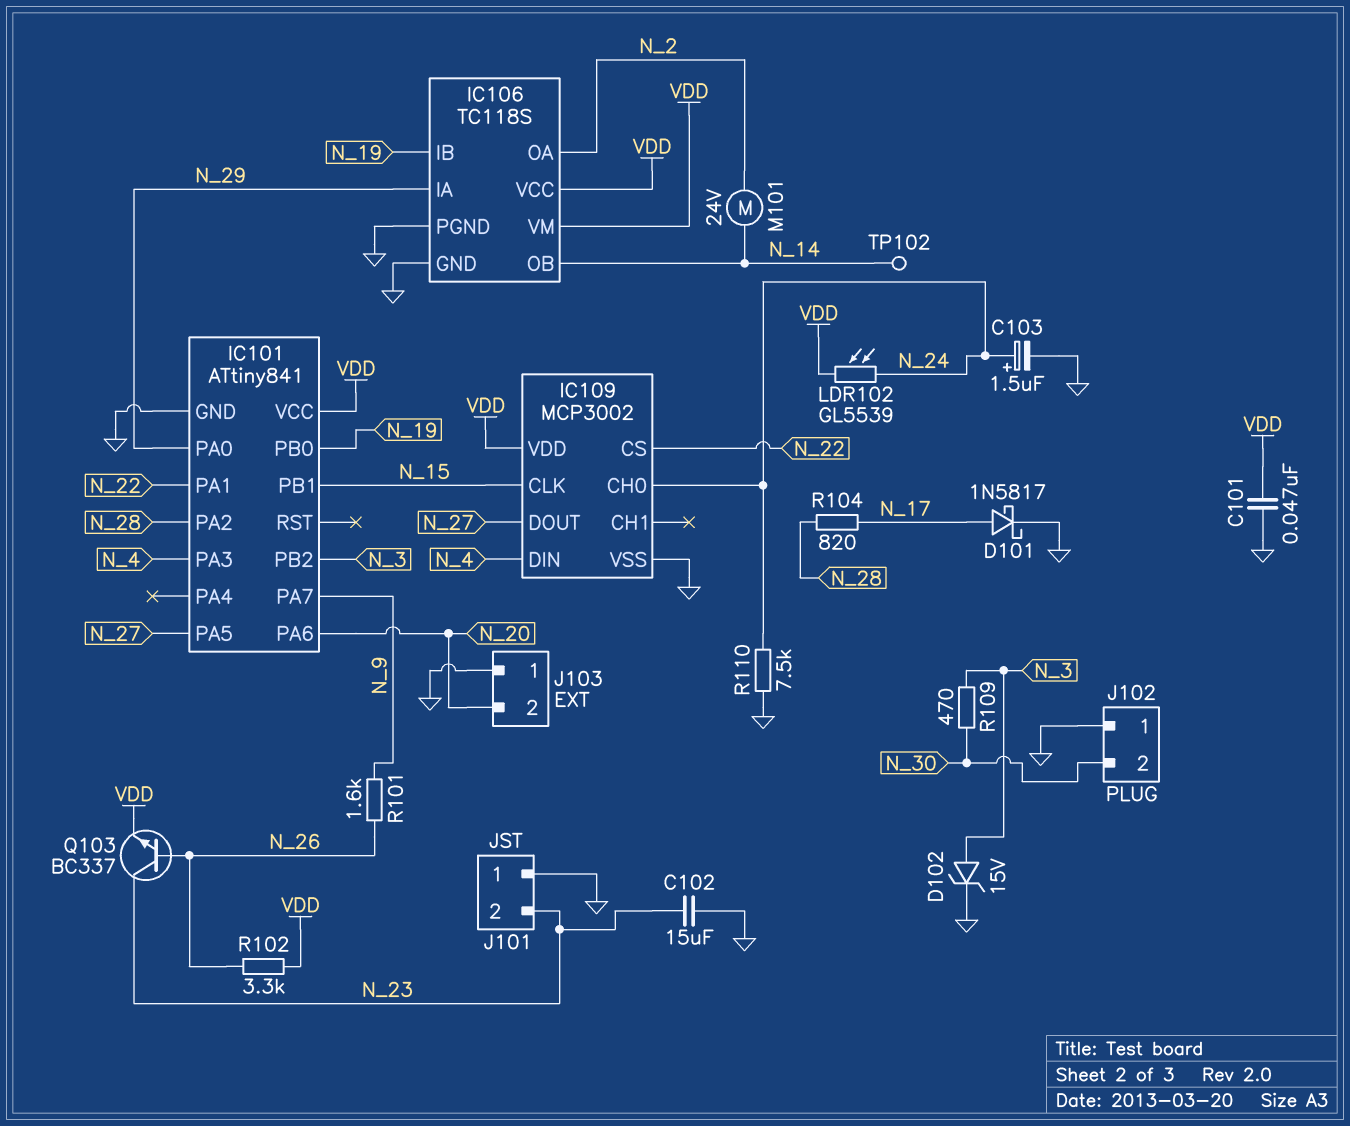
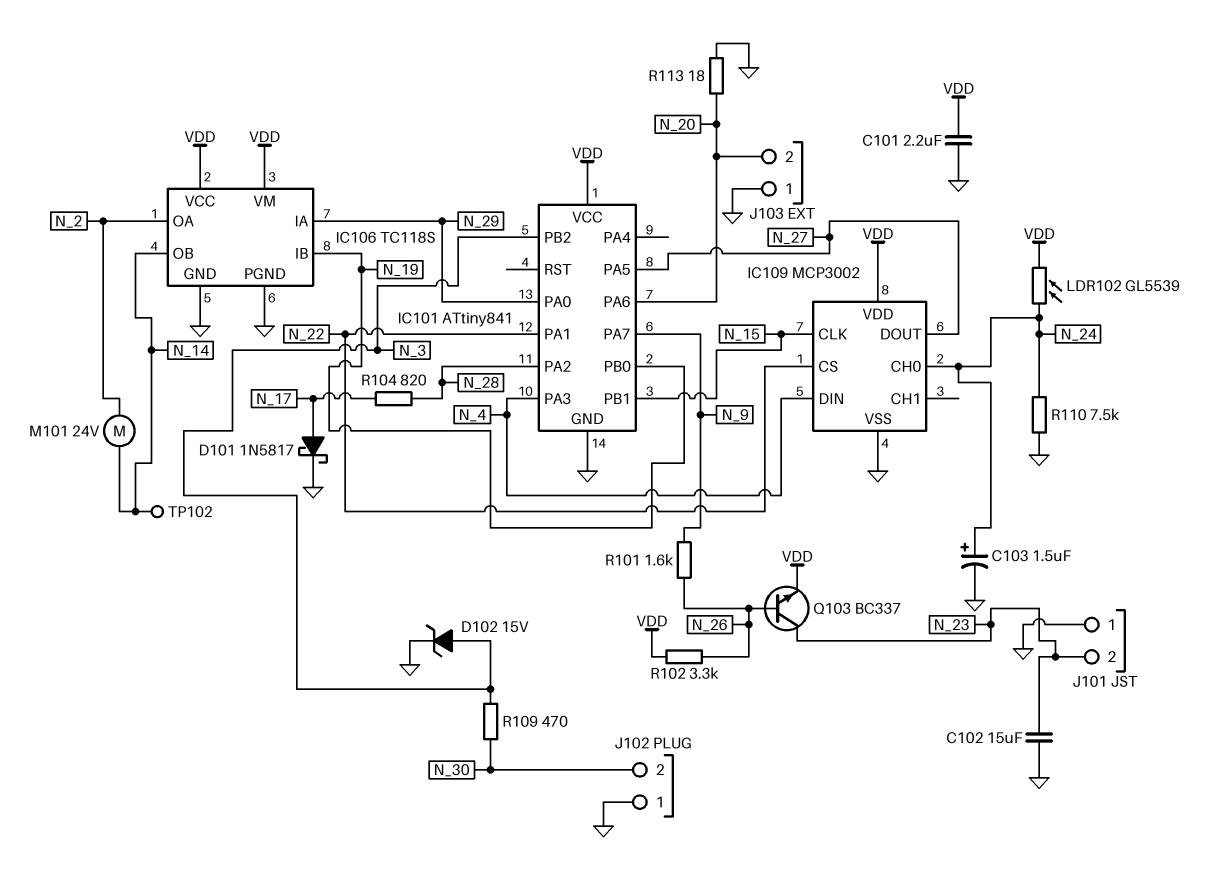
C101: 47nF (GND, VDD) -> 2.2uF (GND, VDD)
R113: none -> 18 (GND, N_20)

